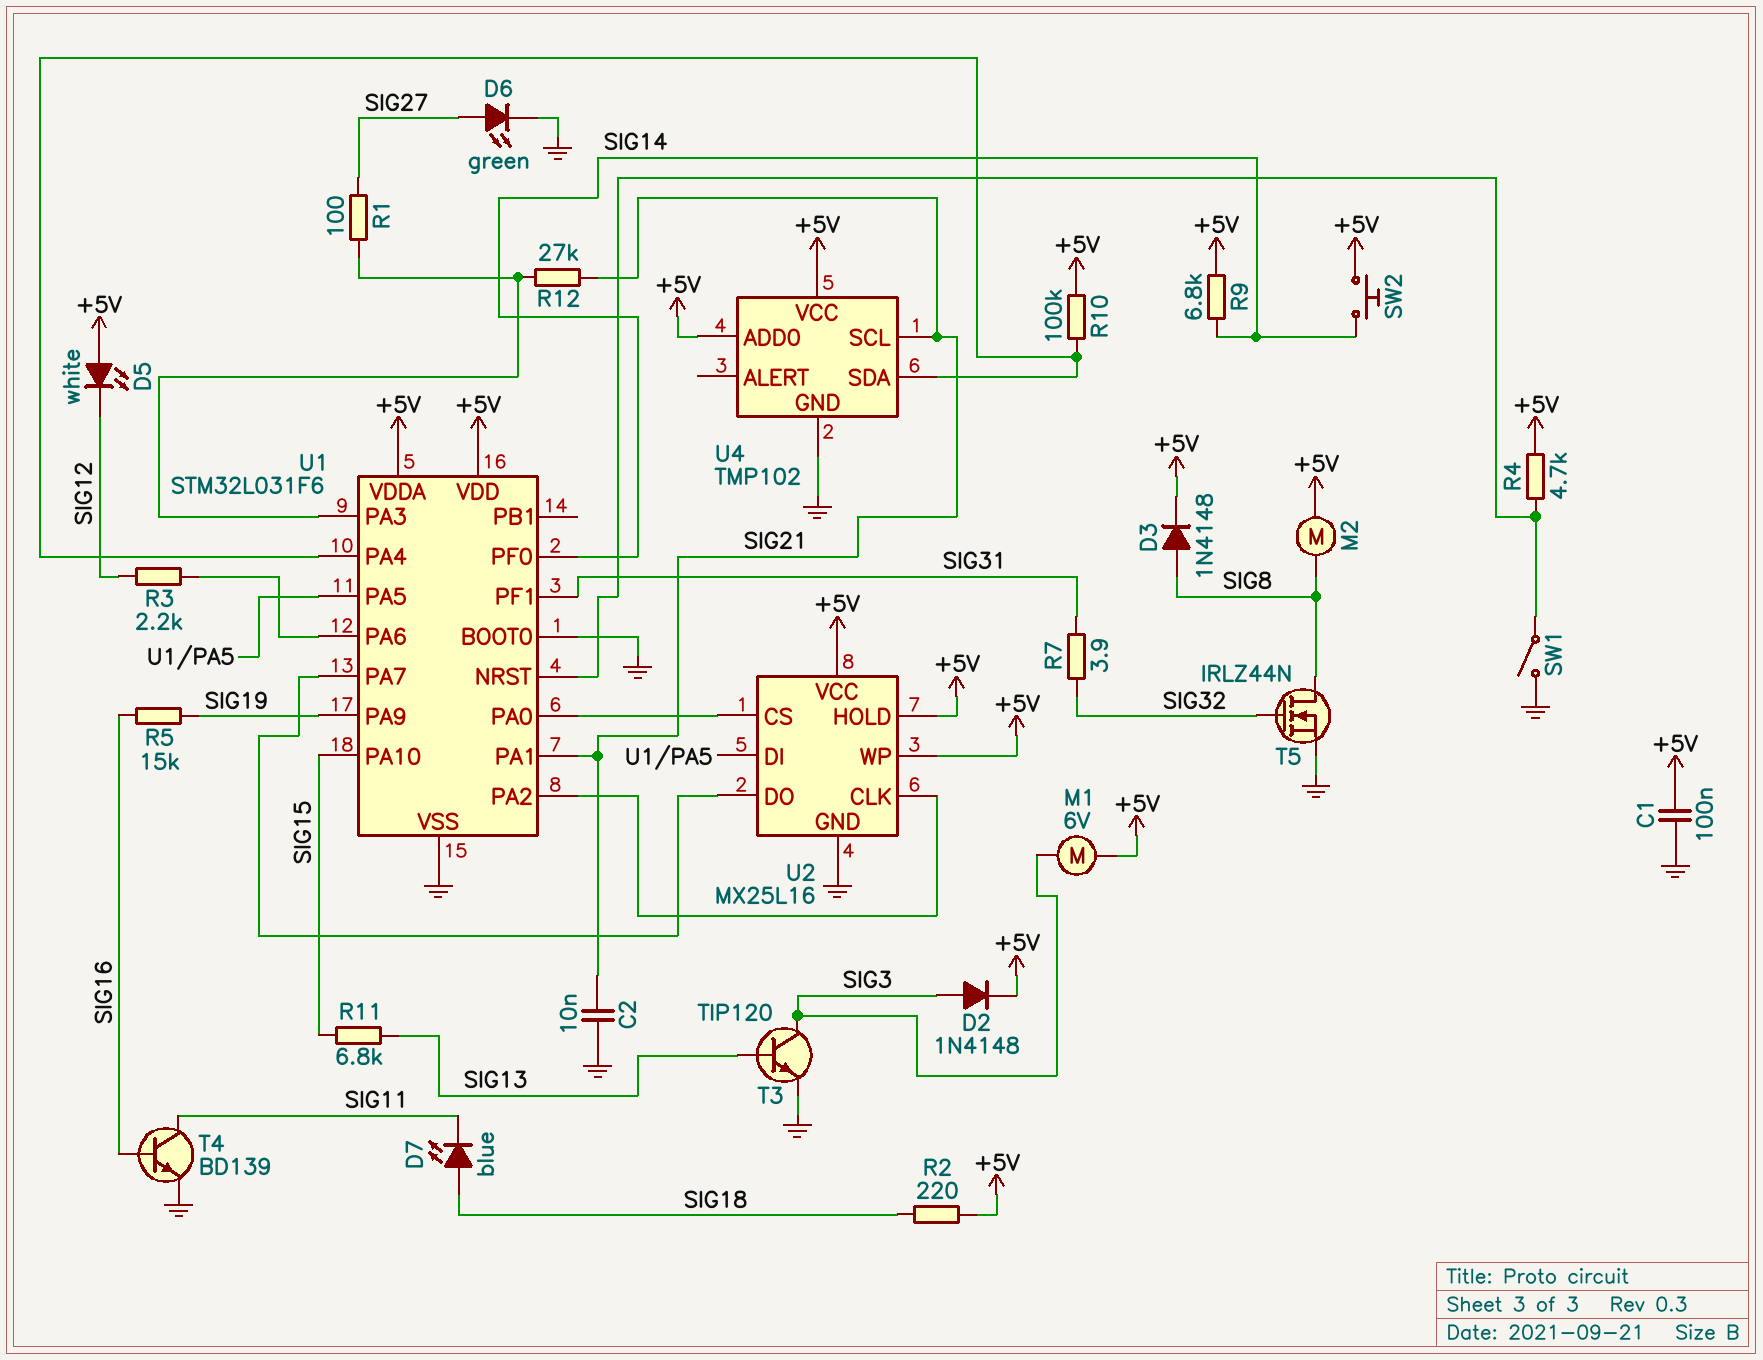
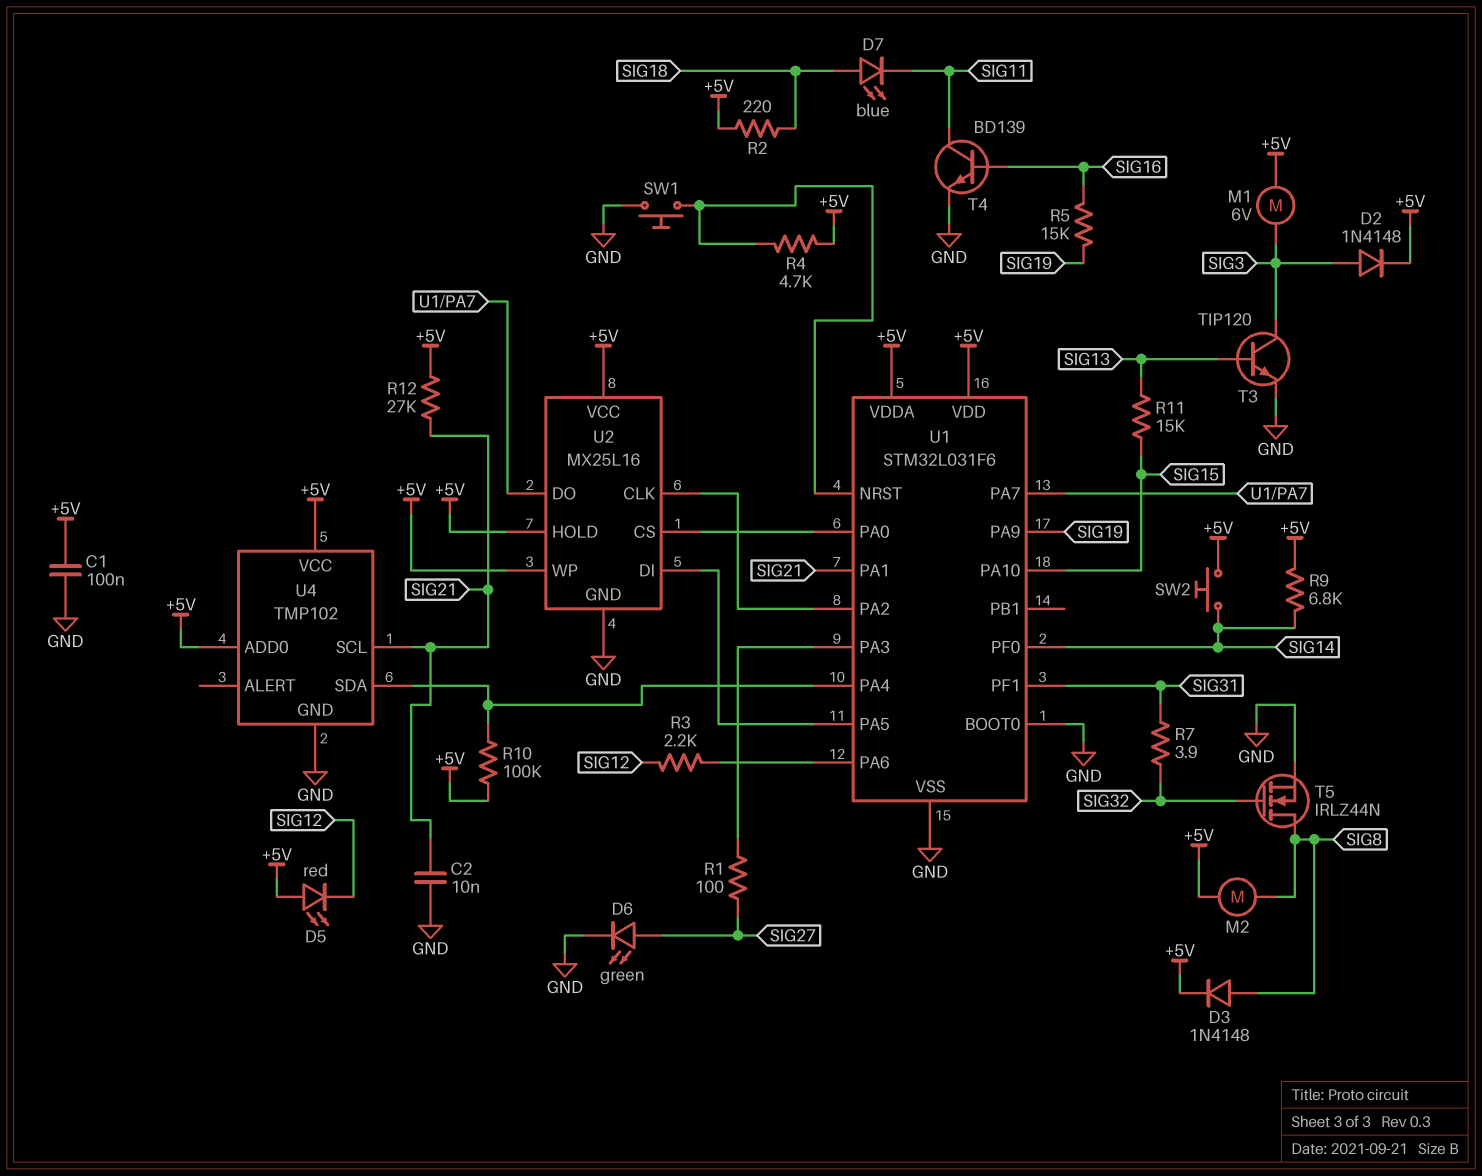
D5: LED white (A +5V, K SIG12) -> LED red (A +5V, K SIG12)
R11: 6.8k (SIG13, SIG15) -> 15k (SIG13, SIG15)
R12: 27k (SIG21, U1/PA3) -> 27k (+5V, SIG21)
SW1: switch (GND, U1/NRST) -> button (GND, U1/NRST)

